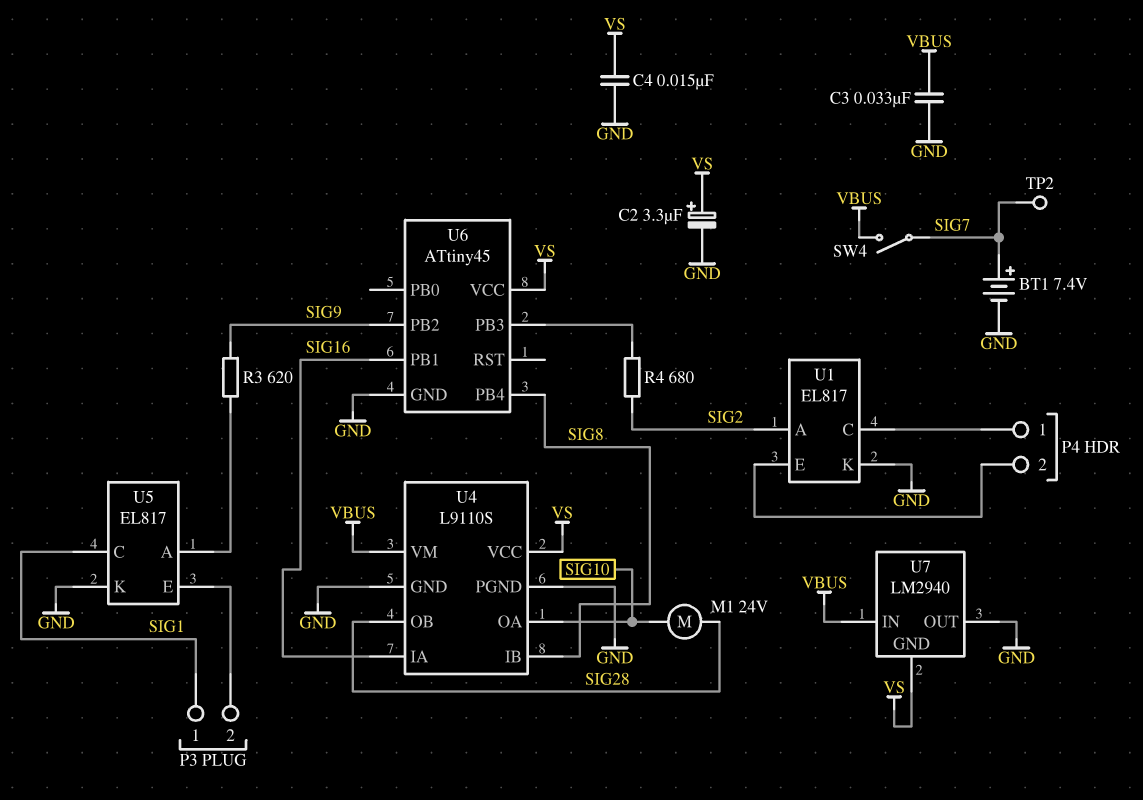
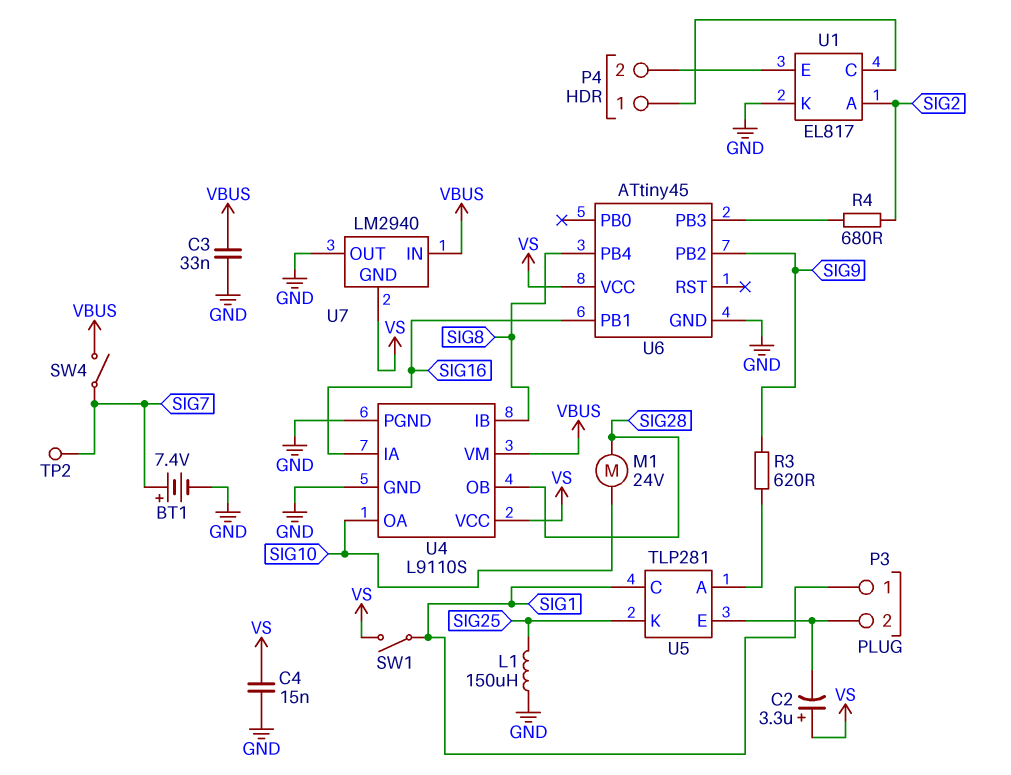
C2: 3.3uF (plus VS, minus GND) -> 3.3uF (plus VS, minus P3/2)
L1: none -> 150uH (GND, SIG25)
SW1: none -> switch (SIG1, VS)
U5: EL817 -> TLP281
U5 pin K: GND -> SIG25

